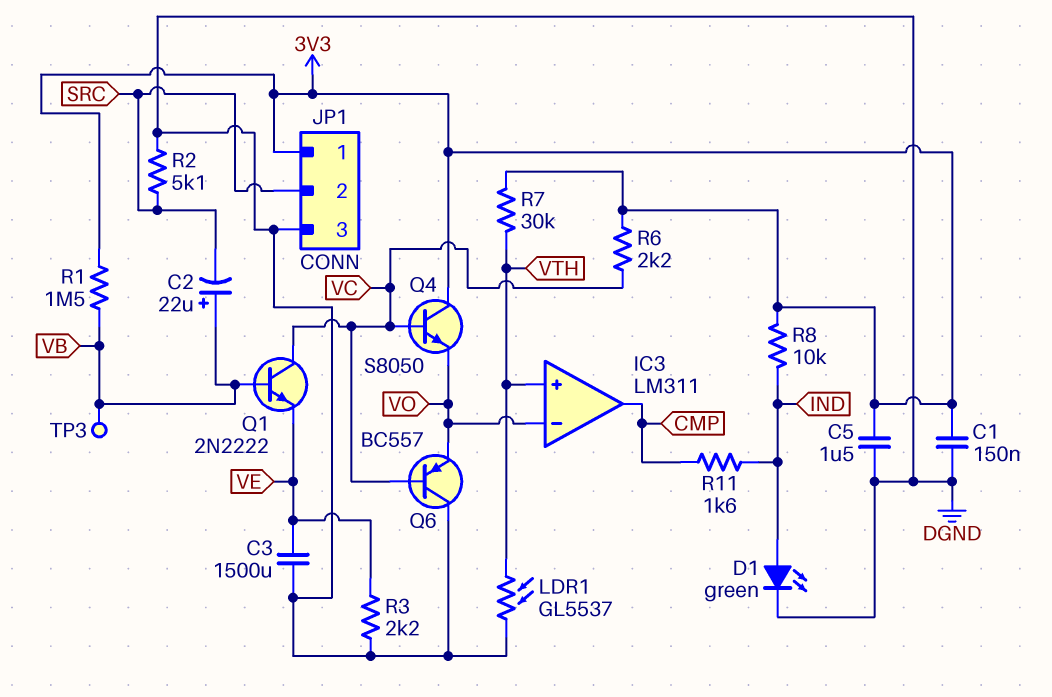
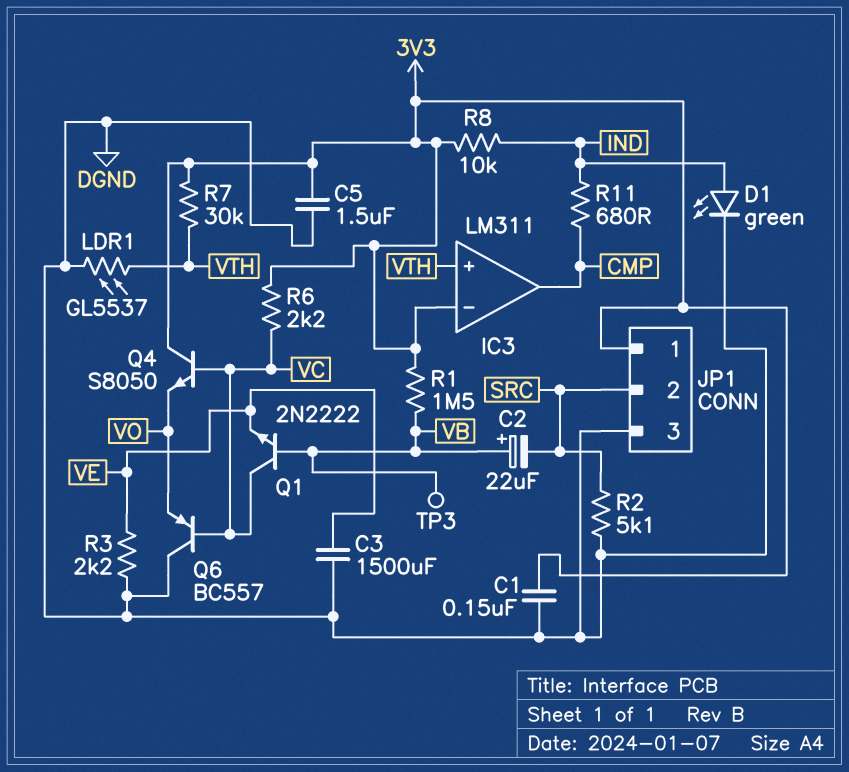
IC3 pin in-: VO -> 3V3
R11: 1.6k (CMP, IND) -> 680 (CMP, IND)

